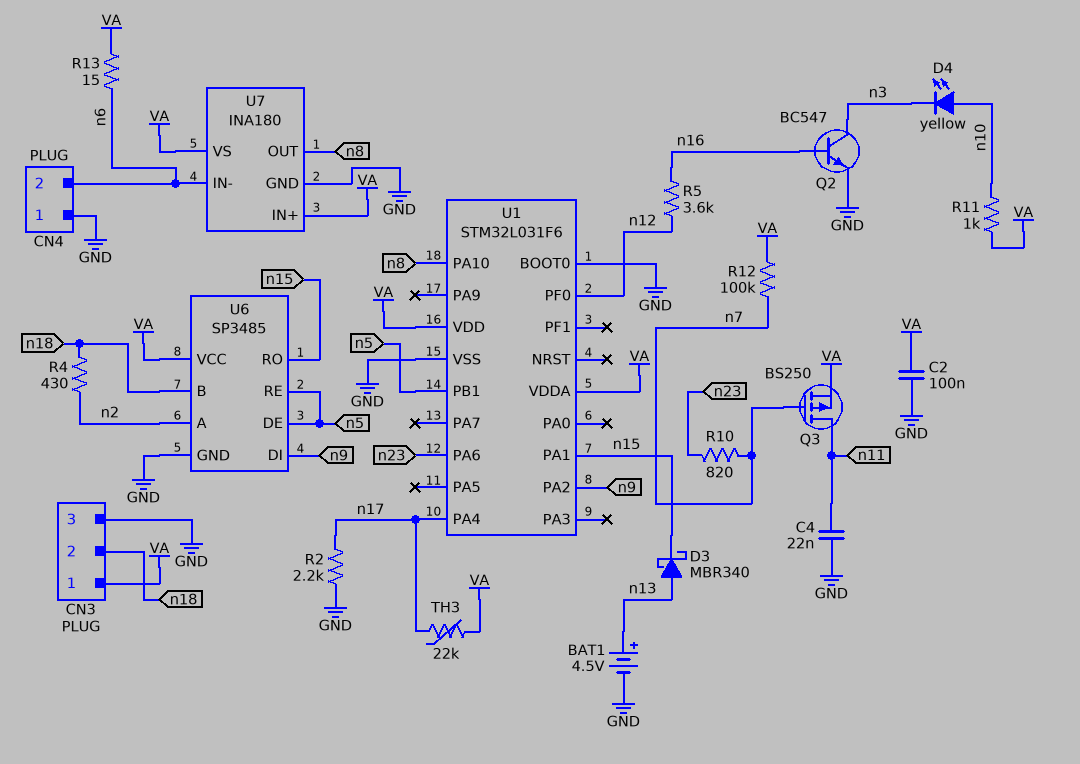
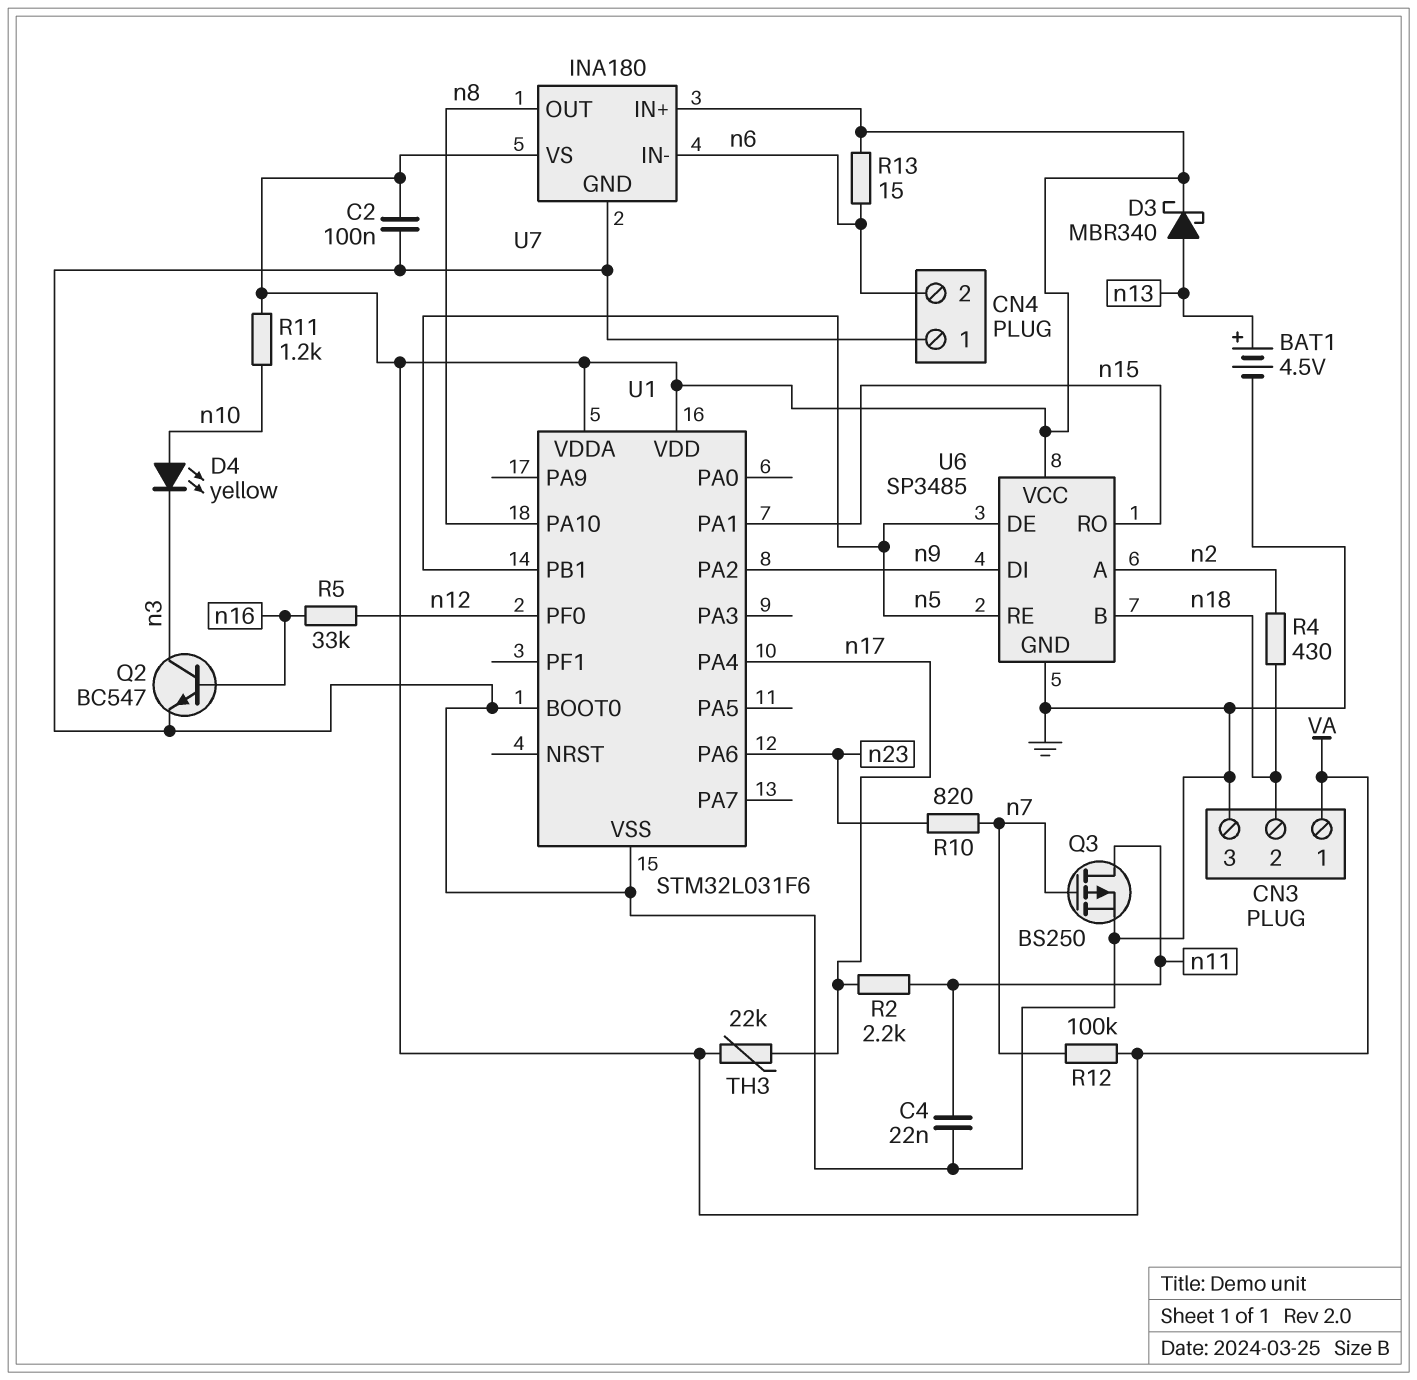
D3: schottky MBR340 (A n13, K n15) -> schottky MBR340 (A n13, K VA)
Q3: PMOS BS250 (G n7, D n11, S VA) -> PMOS BS250 (G n7, D n11, S GND)
R2: 2.2k (GND, n17) -> 2.2k (n11, n17)
R5: 3.6k (n12, n16) -> 33k (n12, n16)
R11: 1k (VA, n10) -> 1.2k (VA, n10)

